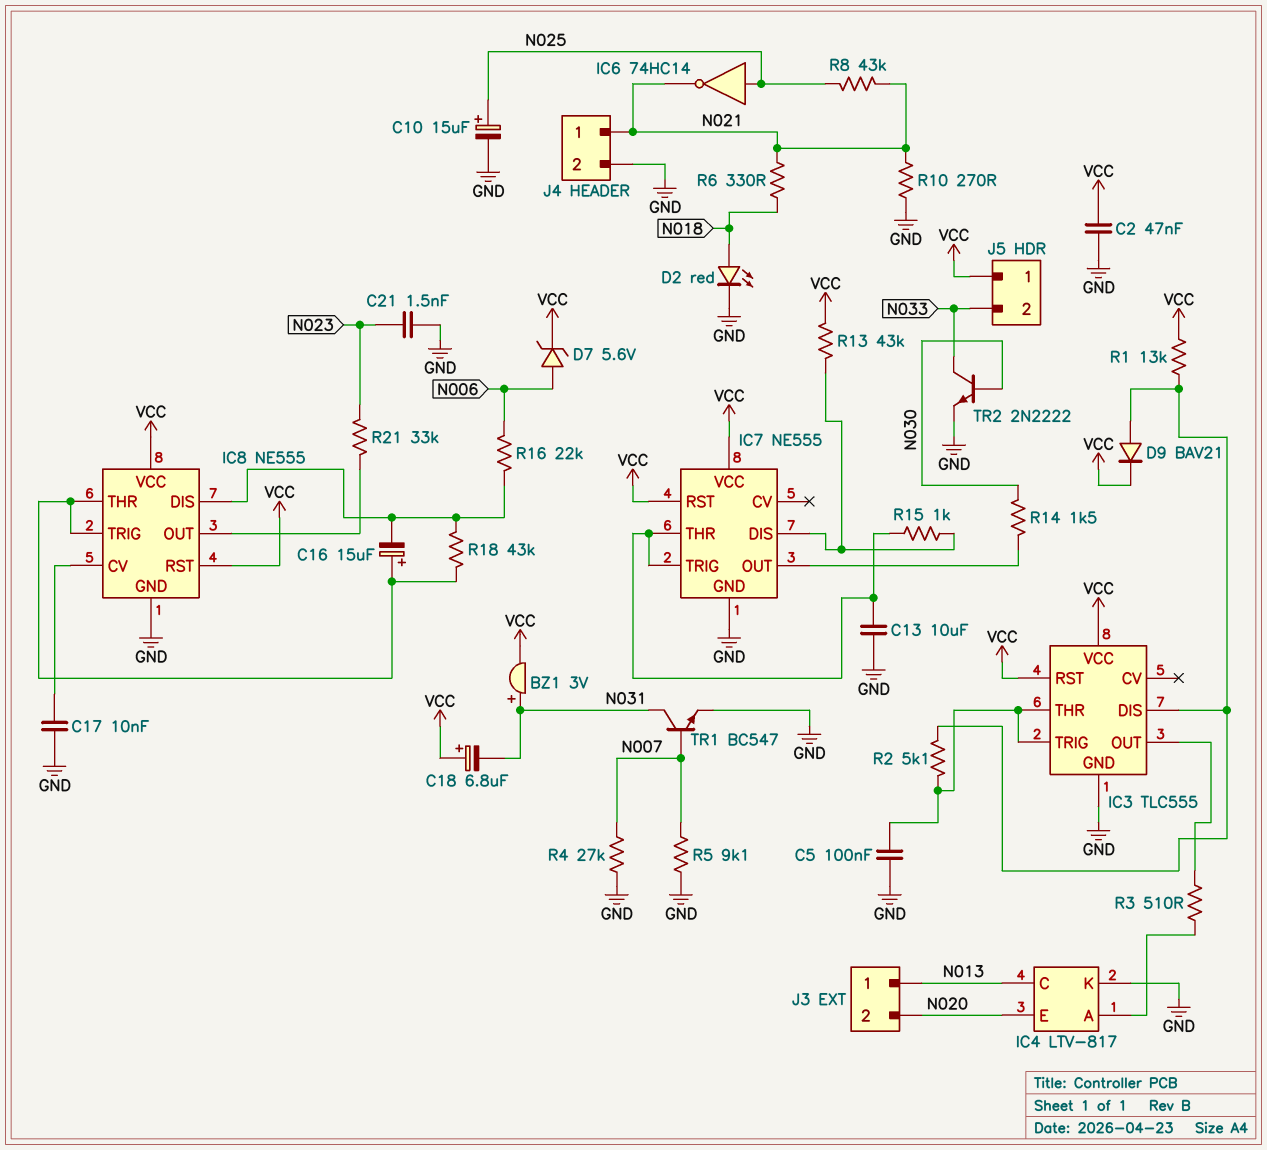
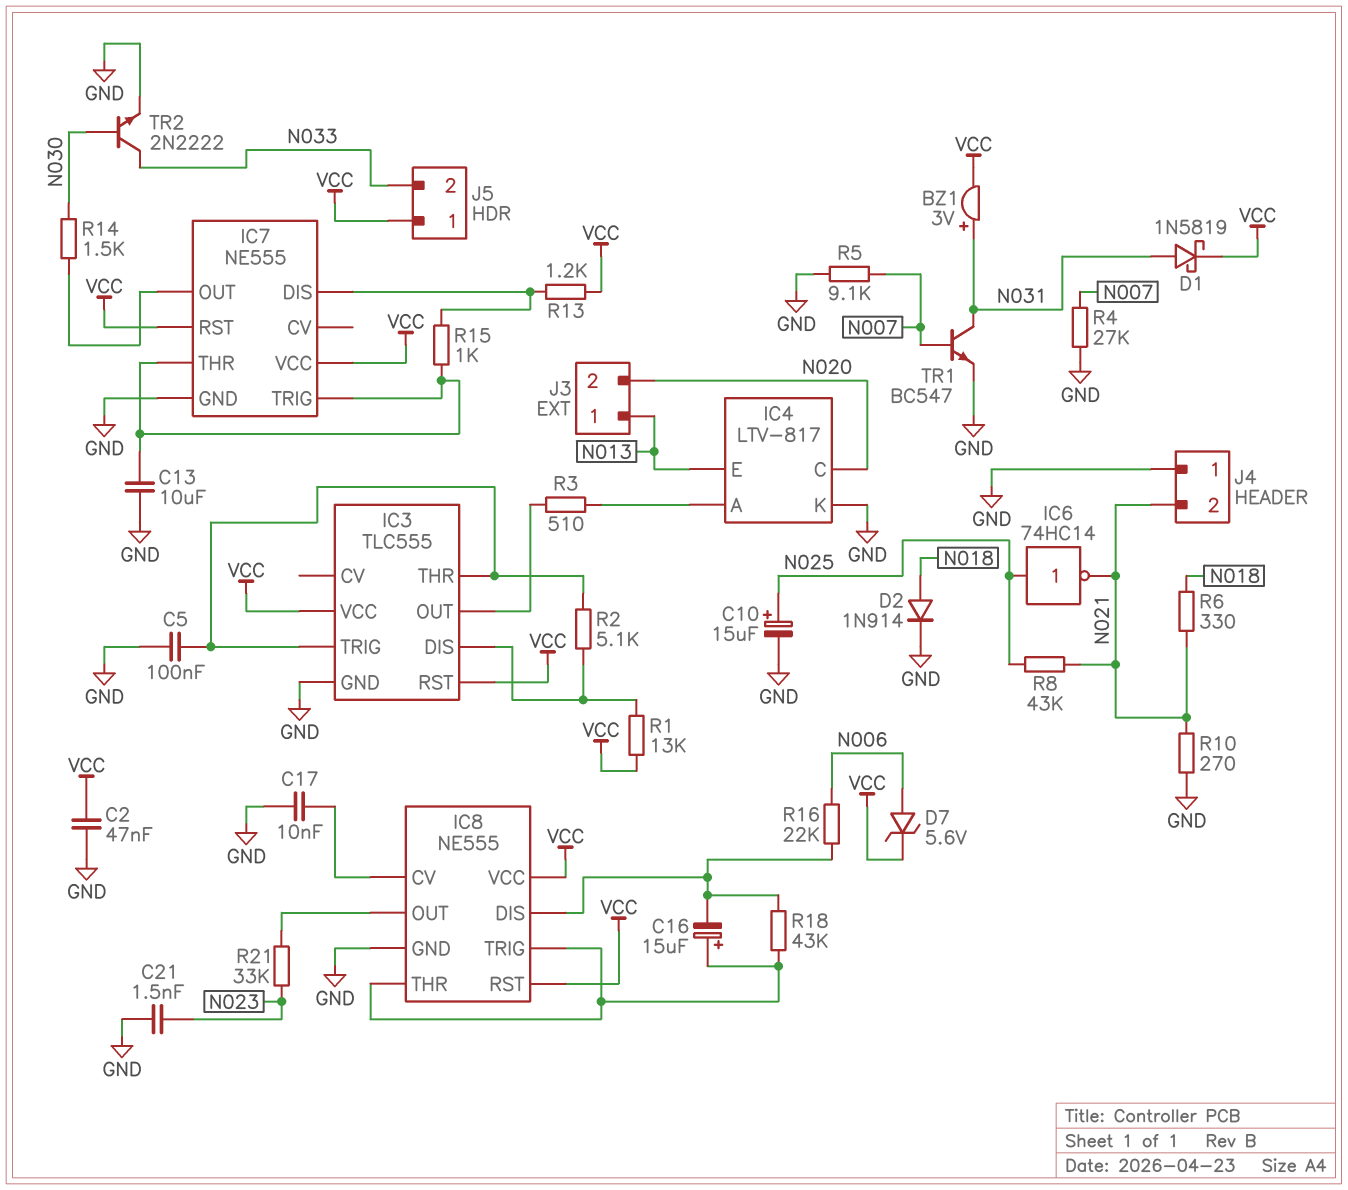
C18: 6.8uF (plus VCC, minus N031) -> none
D1: none -> schottky 1N5819 (A N031, K VCC)
D2: LED red (A N018, K GND) -> diode 1N914 (A N018, K GND)
D9: diode BAV21 (A IC3/DIS, K VCC) -> none
IC4 pin C: N013 -> N020
IC4 pin E: N020 -> N013
J4 pin 1: N021 -> GND
J4 pin 2: GND -> N021
R13: 43k (IC7/DIS, VCC) -> 1.2k (IC7/DIS, VCC)

